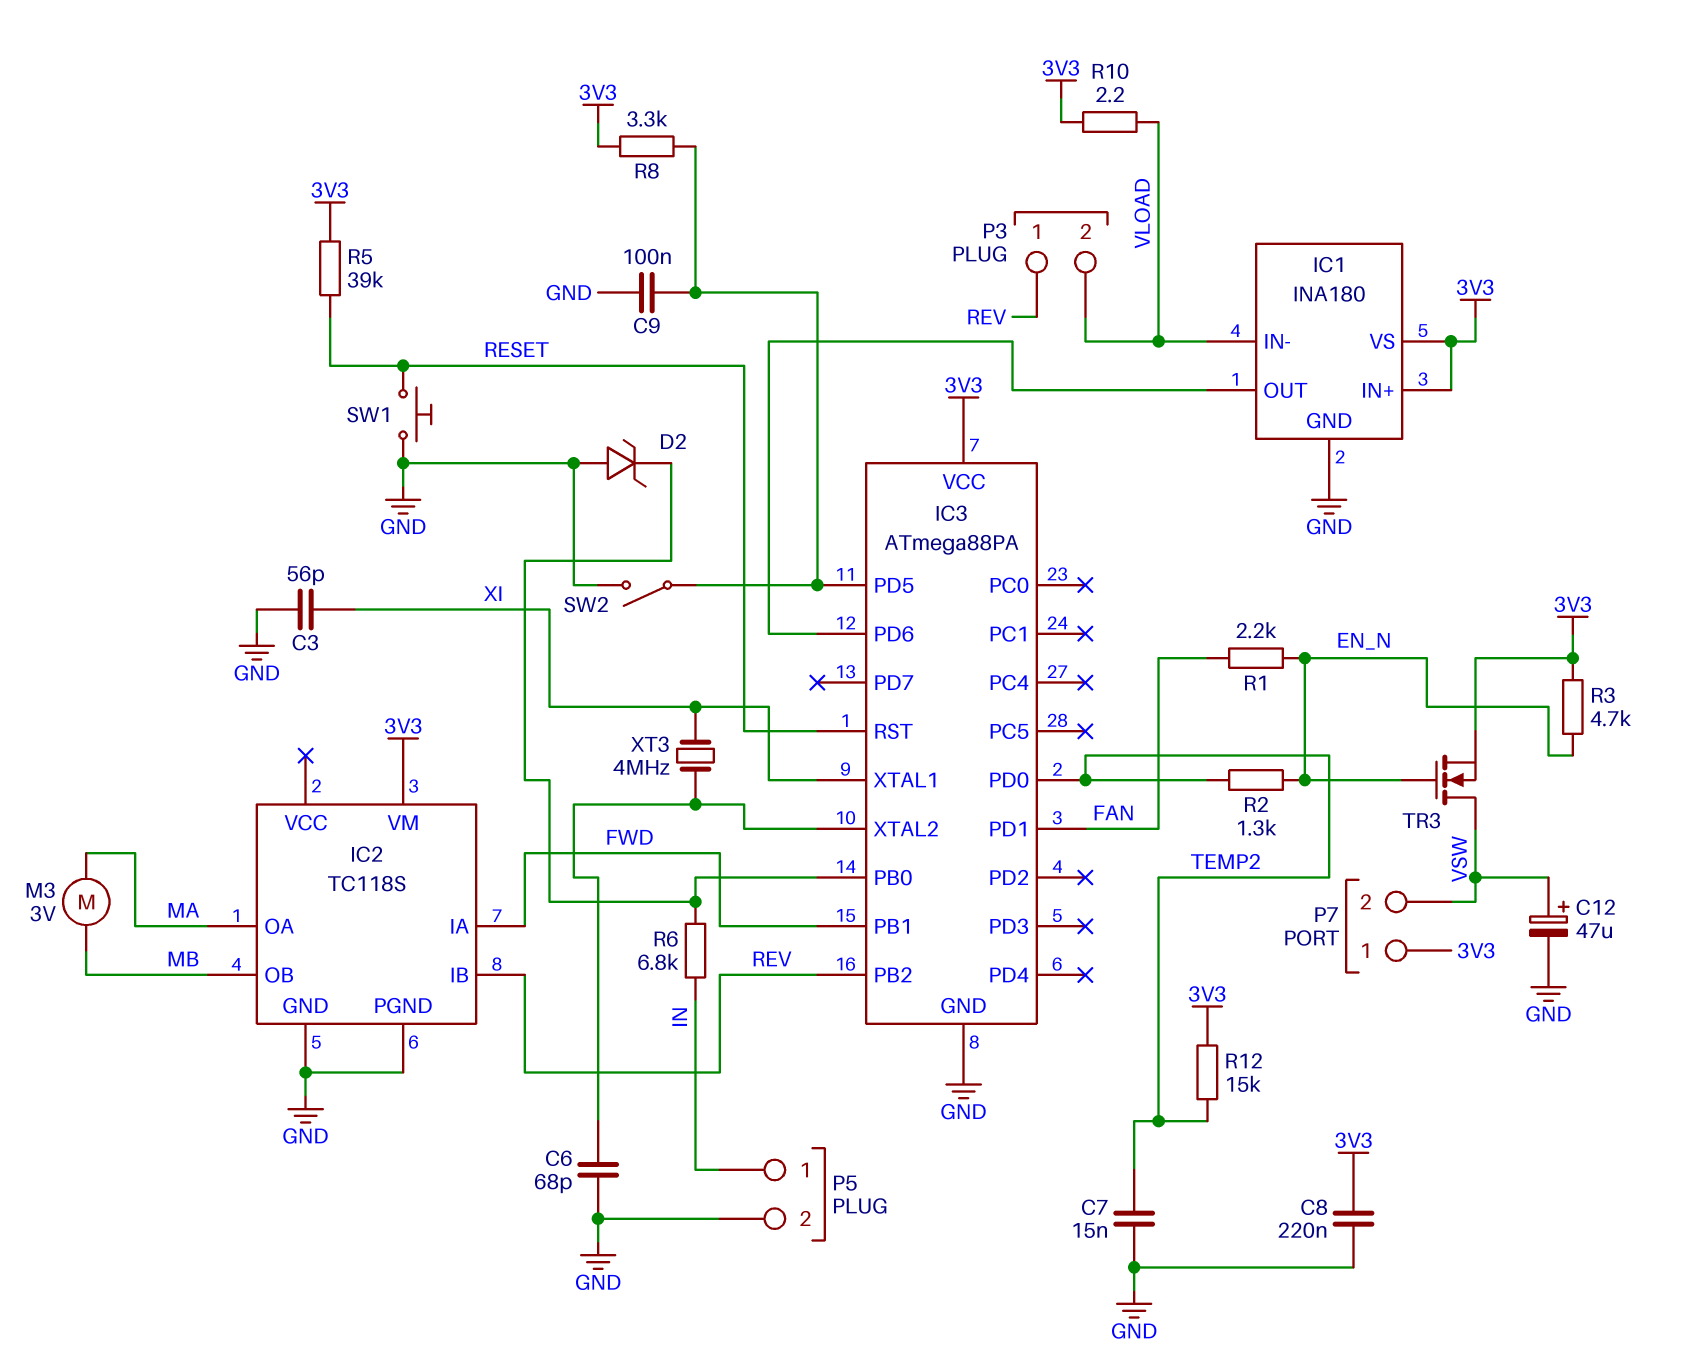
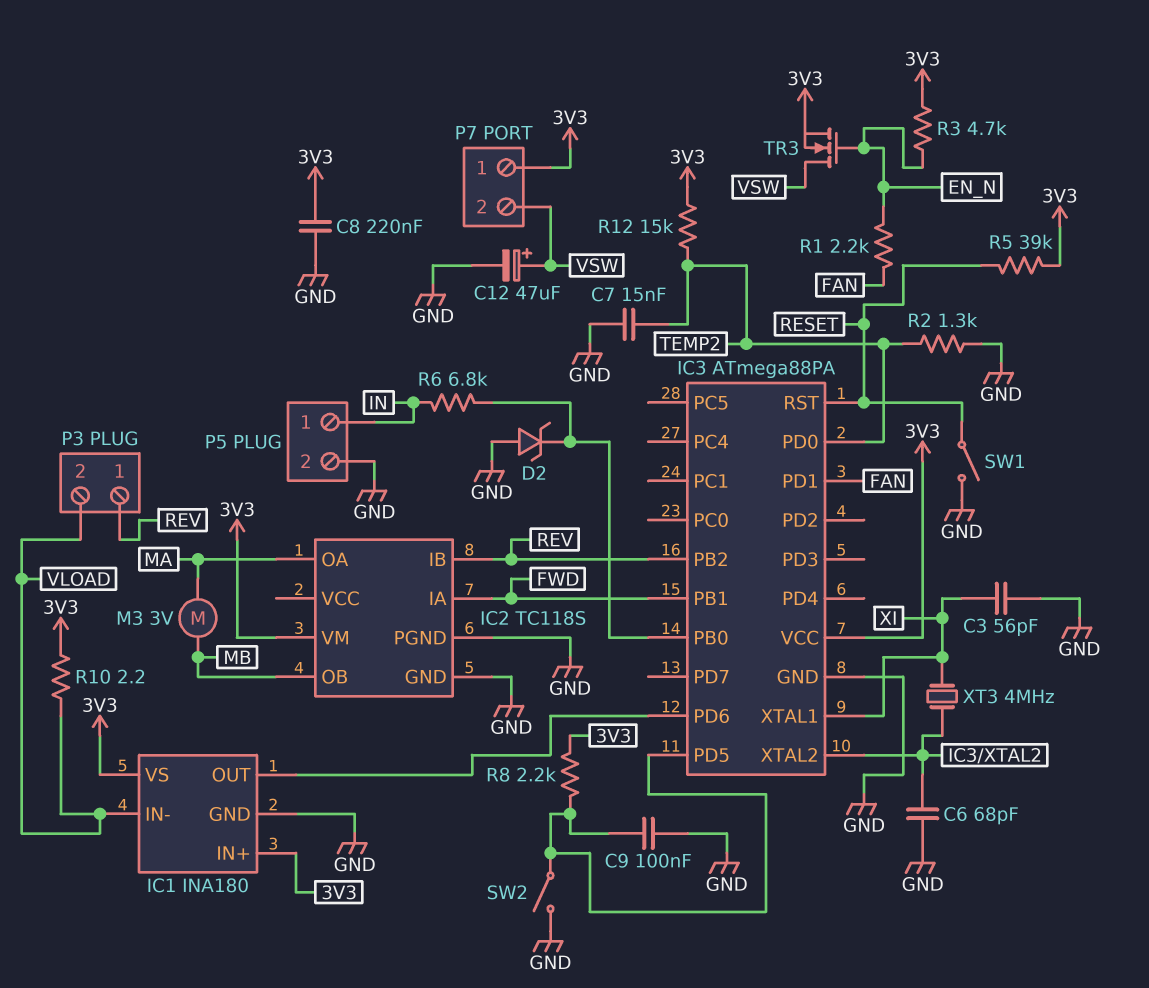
R2: 1.3k (EN_N, TEMP2) -> 1.3k (GND, TEMP2)
R8: 3.3k (3V3, IC3/PD5) -> 2.2k (3V3, IC3/PD5)
SW1: button (GND, RESET) -> switch (GND, RESET)

